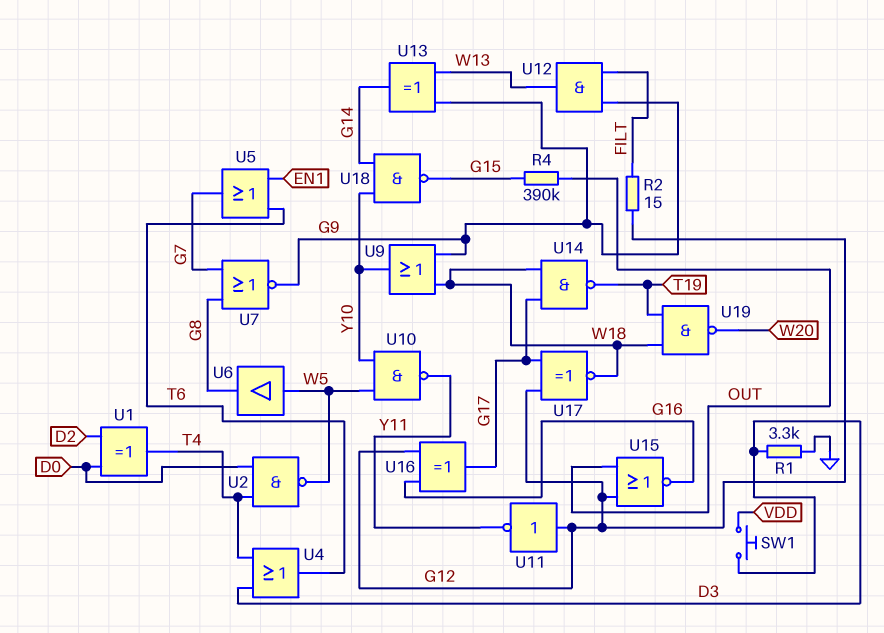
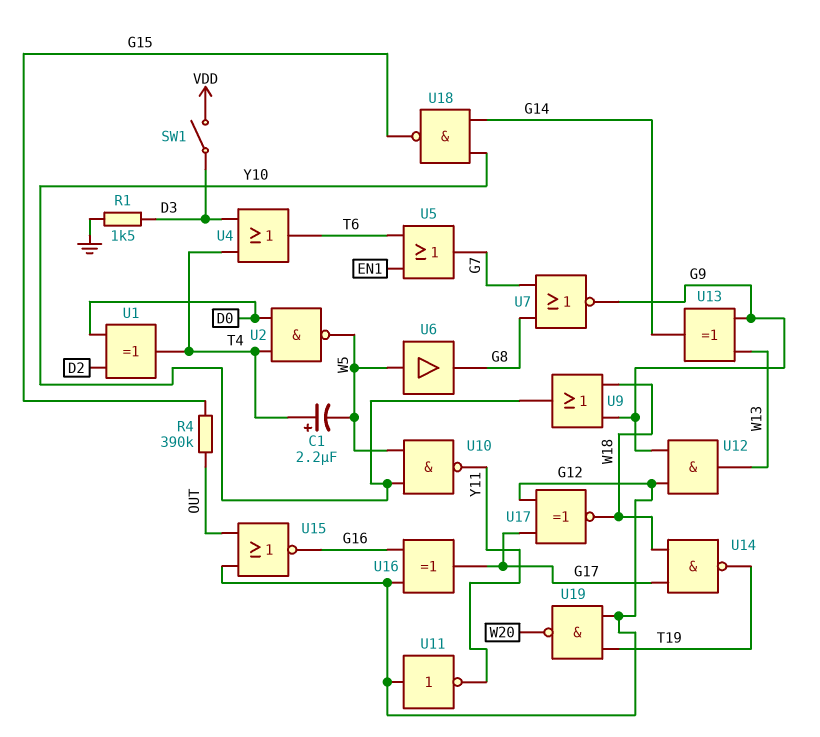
C1: none -> 2.2uF (plus T4, minus W5)
R1: 3.3k (D3, GND) -> 1.5k (D3, GND)
R2: 15 (FILT, G12) -> none
SW1: button (D3, VDD) -> switch (D3, VDD)
U12: AND (in FILT, in G9, out W13) -> AND (in G9, in G12, out W13)
U19: NAND (in T19, in W18, out W20) -> NAND (in G12, in T19, out W20)

